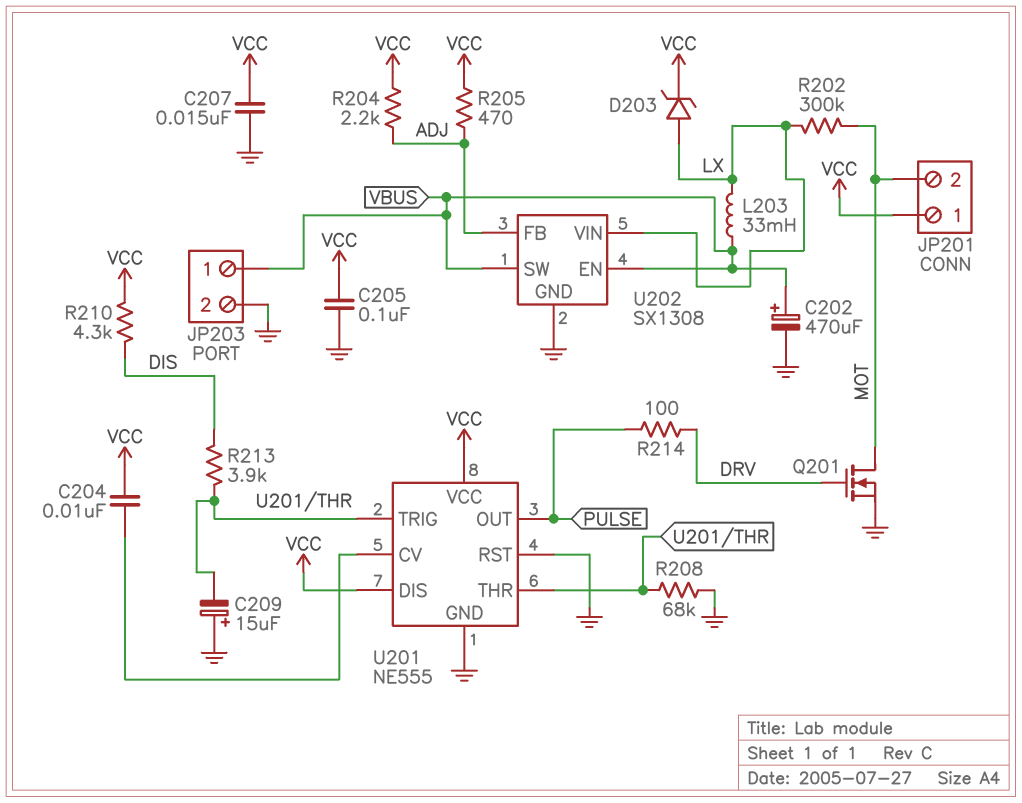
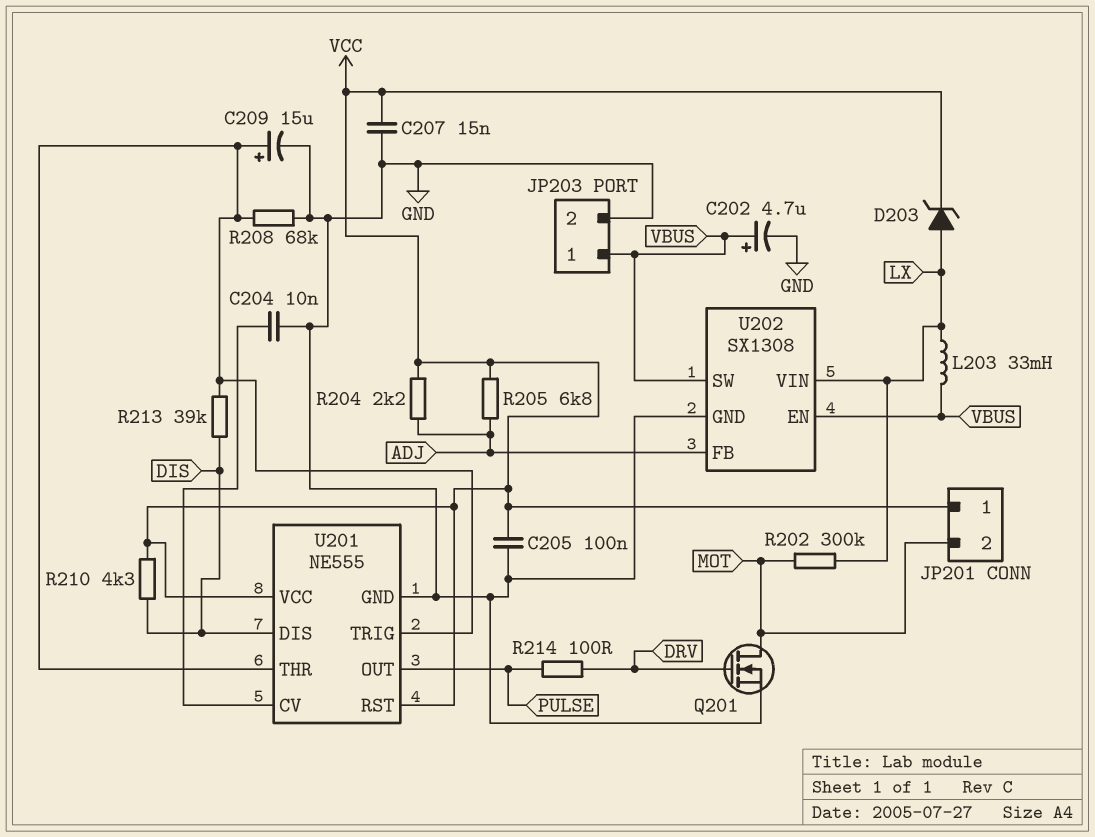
C202: 470uF (plus VBUS, minus GND) -> 4.7uF (plus VBUS, minus GND)
C204: 10nF (U201/CV, VCC) -> 10nF (GND, U201/CV)
C209: 15uF (plus GND, minus U201/THR) -> 15uF (plus U201/THR, minus GND)
R205: 470 (ADJ, VCC) -> 6.8k (ADJ, VCC)
R213: 3.9k (DIS, U201/THR) -> 39k (DIS, U201/THR)
U201 pin DIS: VCC -> DIS
U201 pin RST: GND -> VCC

